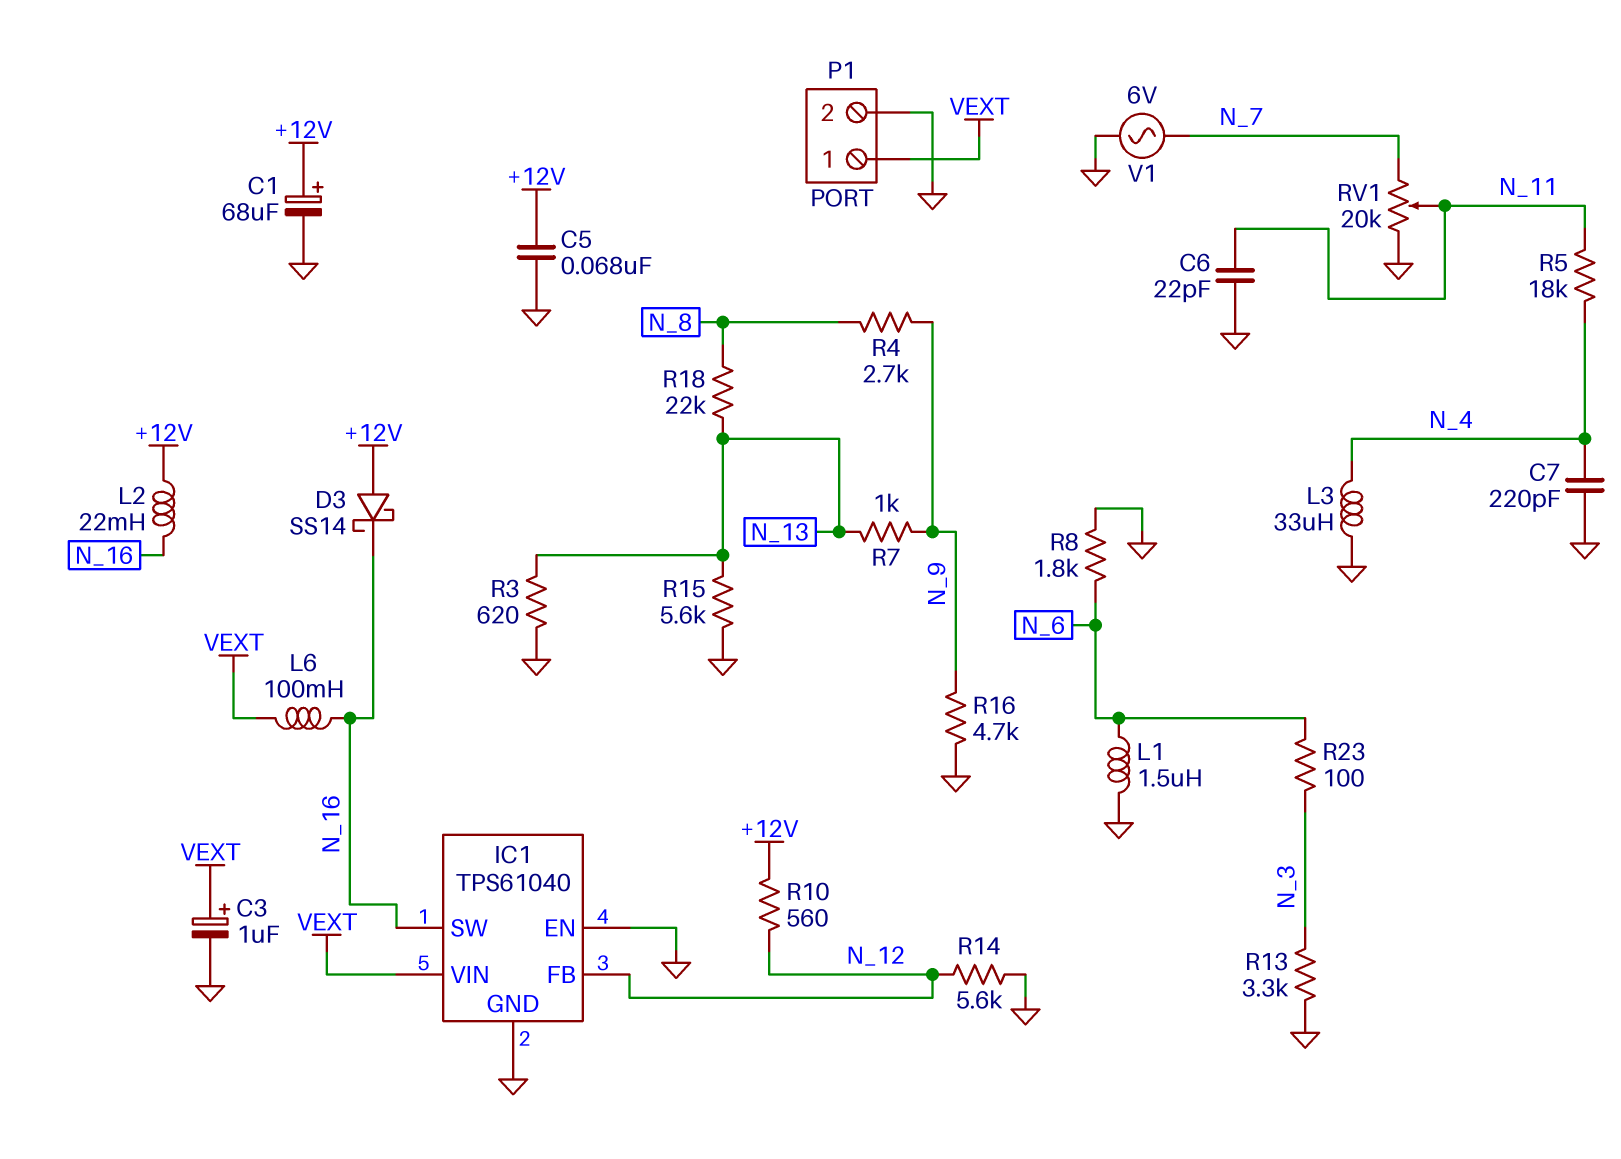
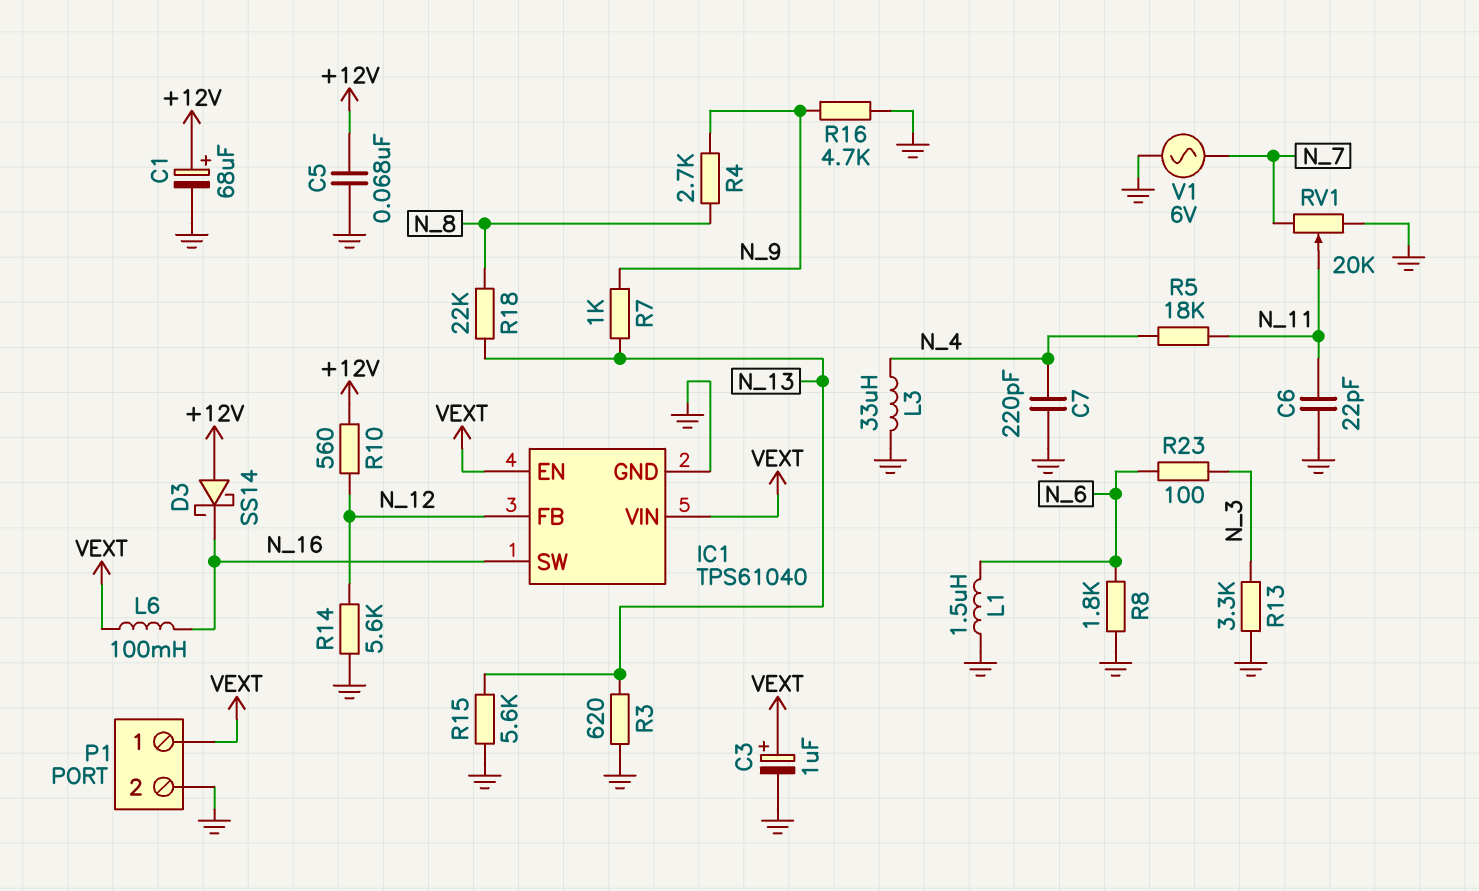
IC1 pin EN: GND -> VEXT
L2: 22mH (+12V, N_16) -> none

